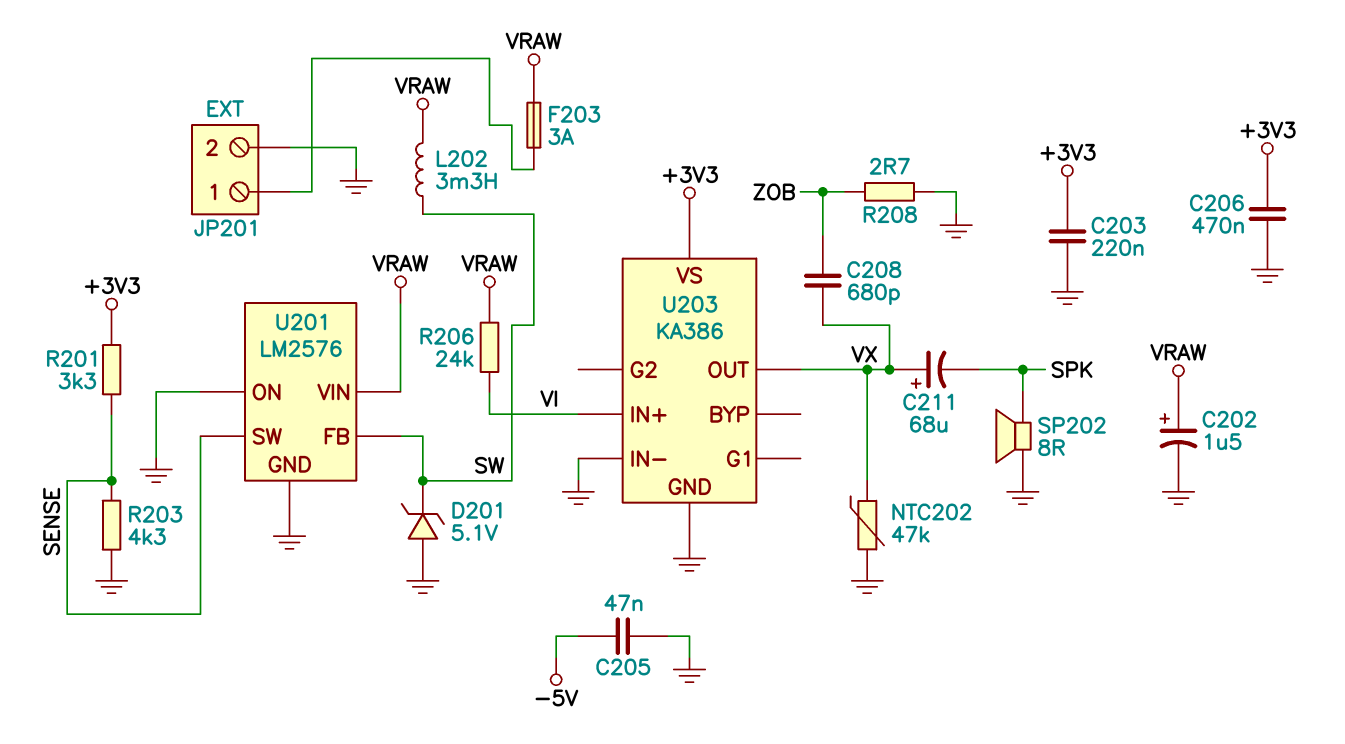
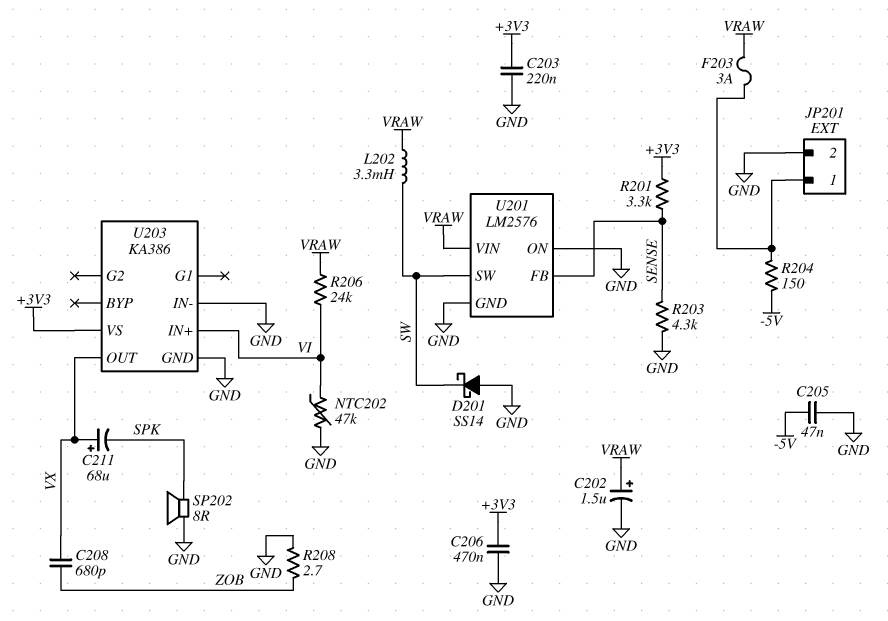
D201: zener 5.1V (A GND, K SW) -> schottky SS14 (A GND, K SW)
NTC202: 47k (GND, VX) -> 47k (GND, VI)
R204: none -> 150 (-5V, JP201/1)
U201 pin FB: SW -> SENSE
U201 pin SW: SENSE -> SW

